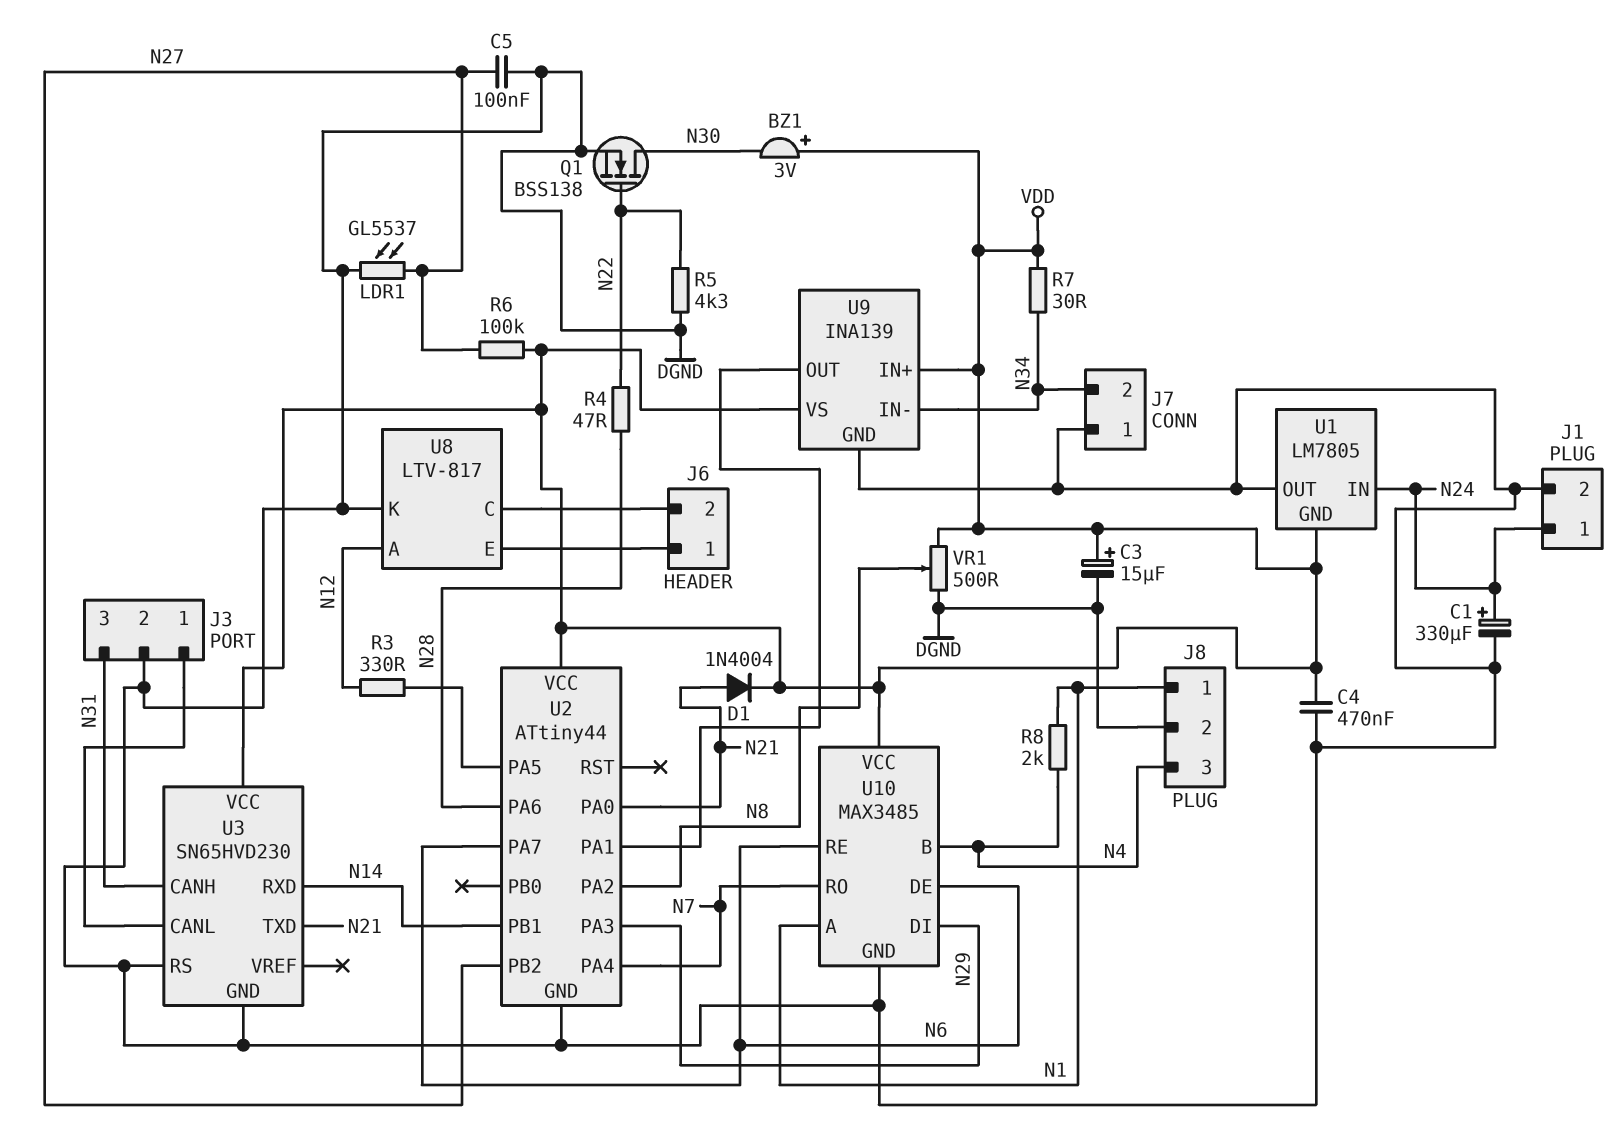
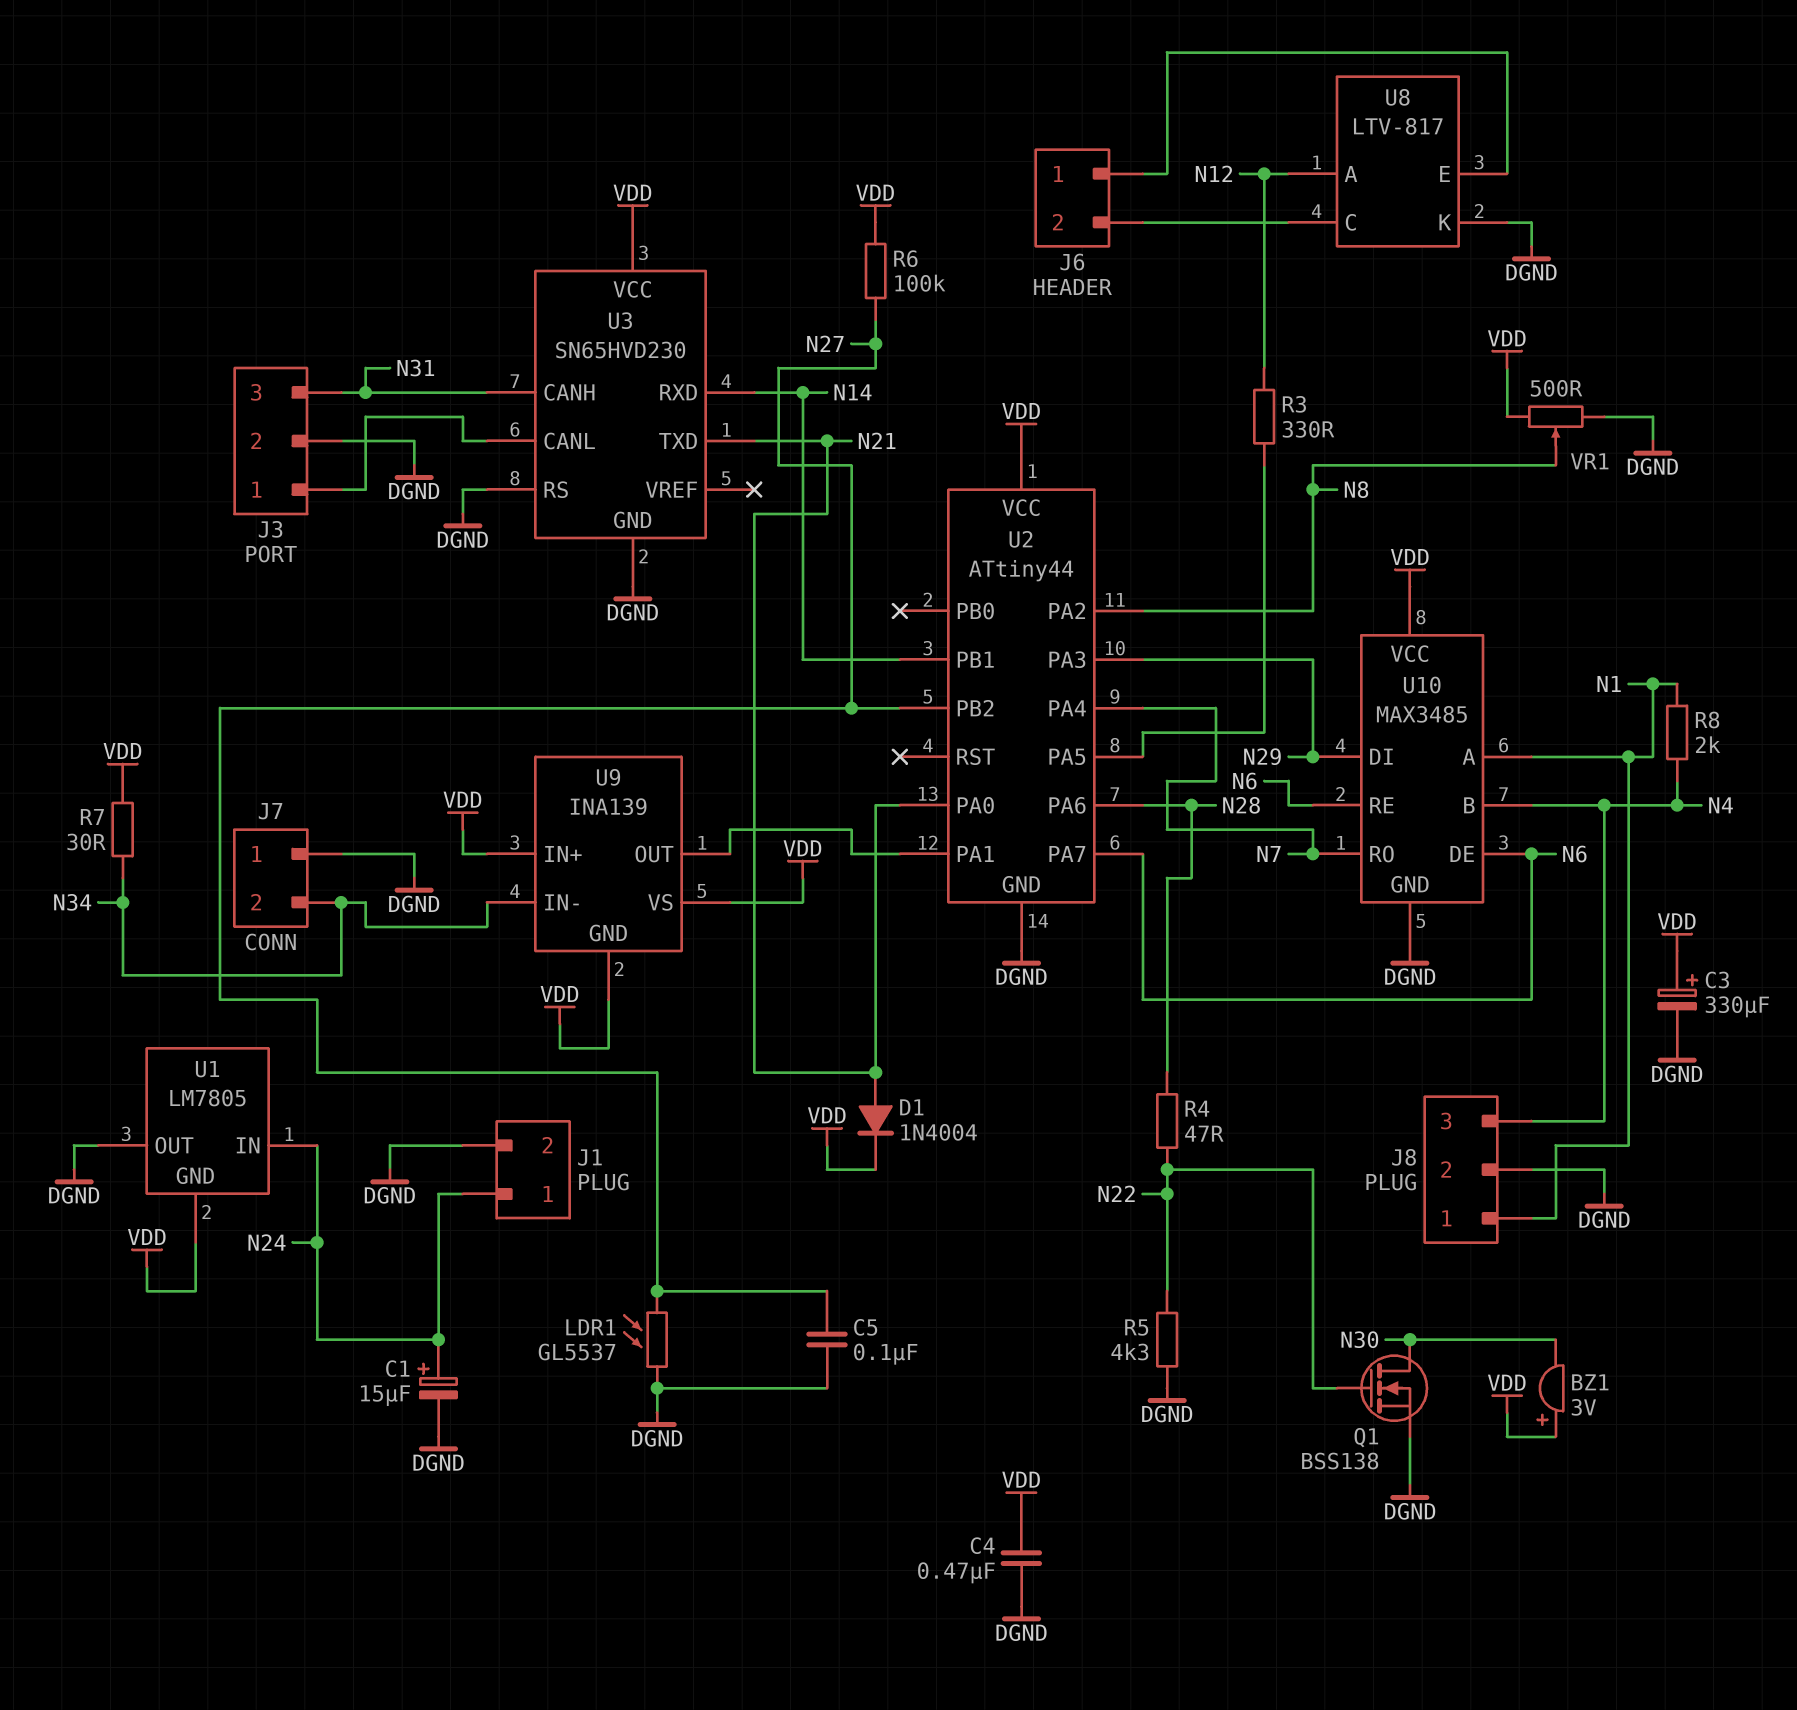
C1: 330uF (plus N24, minus DGND) -> 15uF (plus N24, minus DGND)
C3: 15uF (plus VDD, minus DGND) -> 330uF (plus VDD, minus DGND)
U9 pin GND: DGND -> VDD

